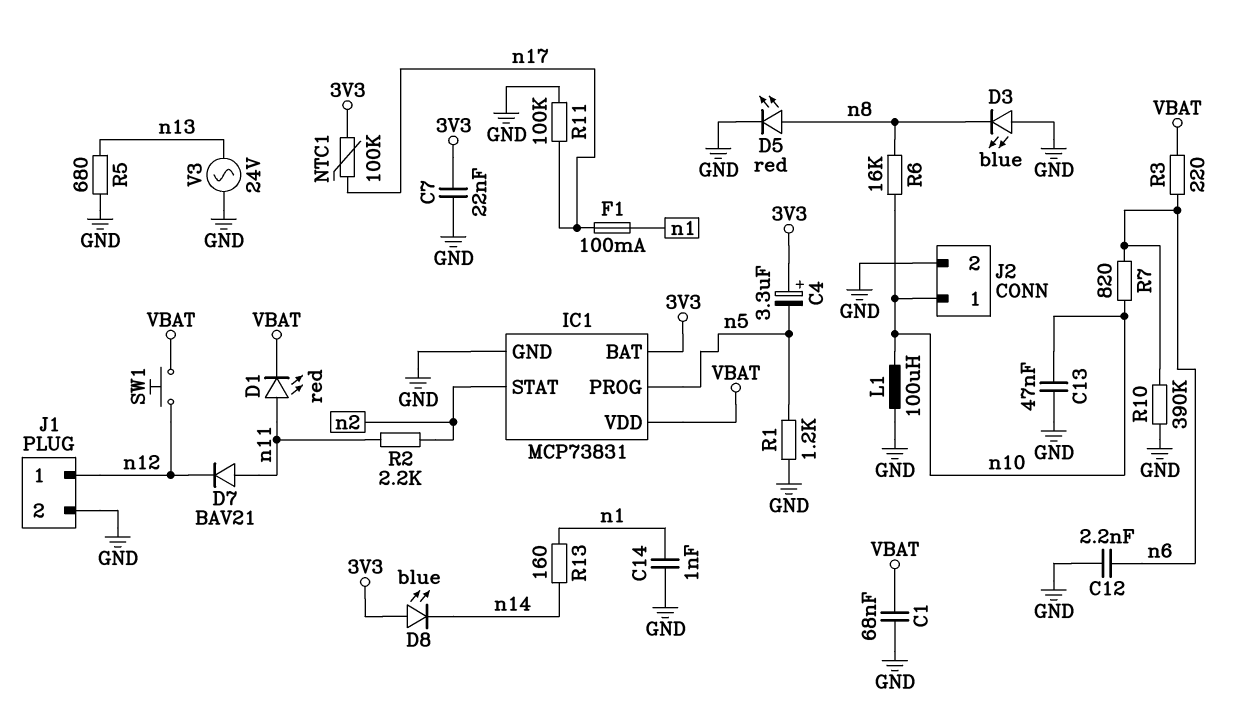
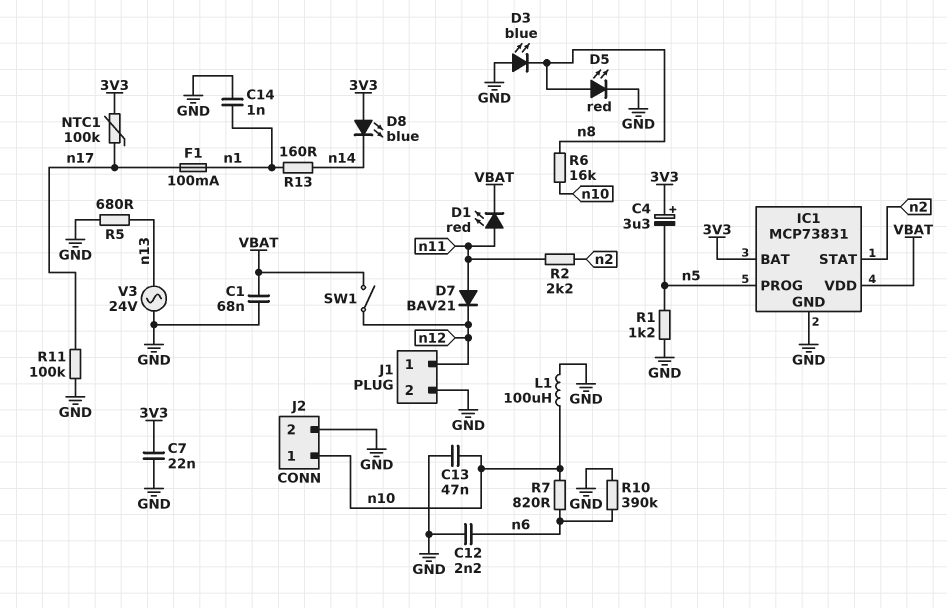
R3: 220 (VBAT, n6) -> none
SW1: button (VBAT, n12) -> switch (VBAT, n12)

